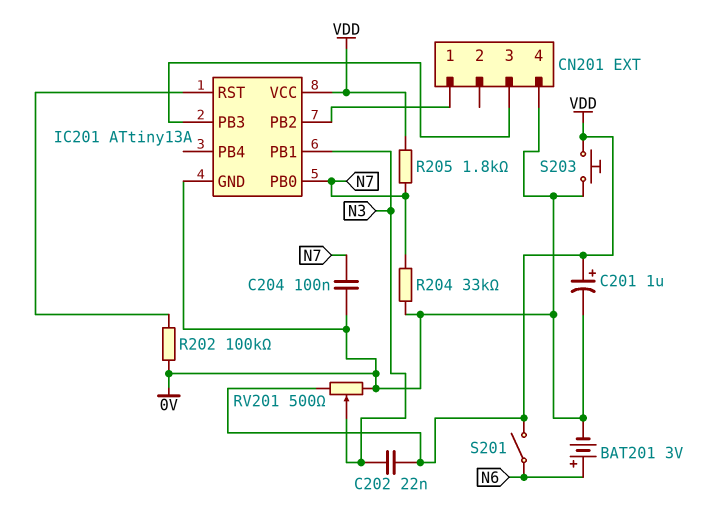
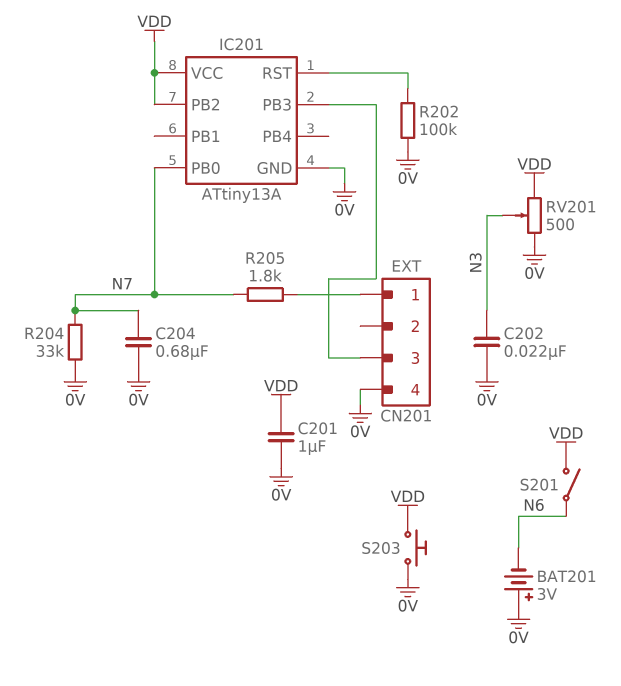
BAT201: 3V (plus N6, minus 0V) -> 3V (plus 0V, minus N6)
C201: 1uF (plus VDD, minus 0V) -> 1uF (0V, VDD)
C202: 22nF (N3, VDD) -> 22nF (0V, N3)
C204: 100nF (0V, N7) -> 680nF (0V, N7)
IC201 pin PB1: N3 -> none
IC201 pin PB2: CN201/1 -> VDD
R205: 1.8k (N7, VDD) -> 1.8k (CN201/1, N7)

